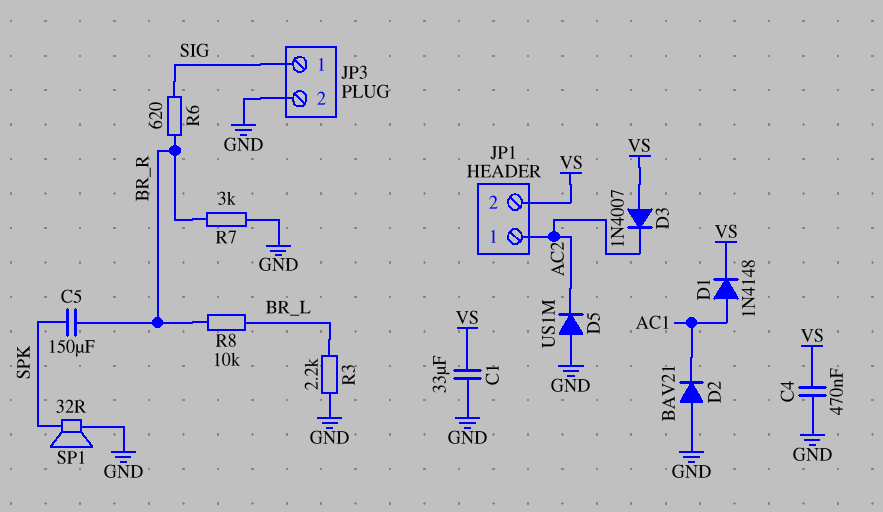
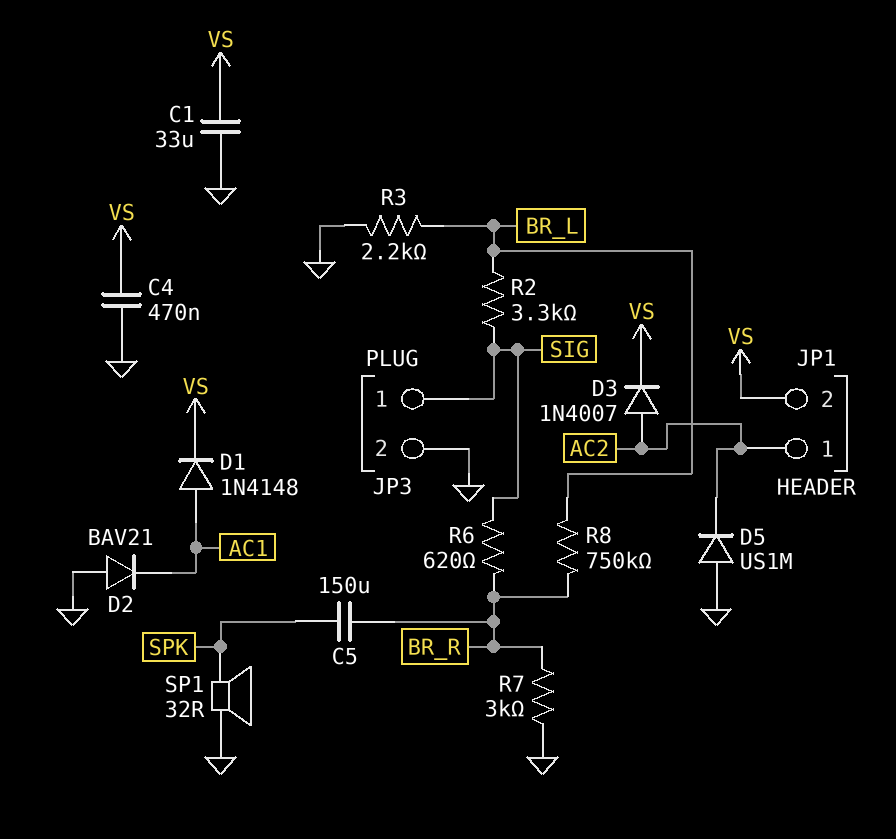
D3: diode 1N4007 (A VS, K AC2) -> diode 1N4007 (A AC2, K VS)
R2: none -> 3.3k (BR_L, SIG)
R8: 10k (BR_L, BR_R) -> 750k (BR_L, BR_R)

